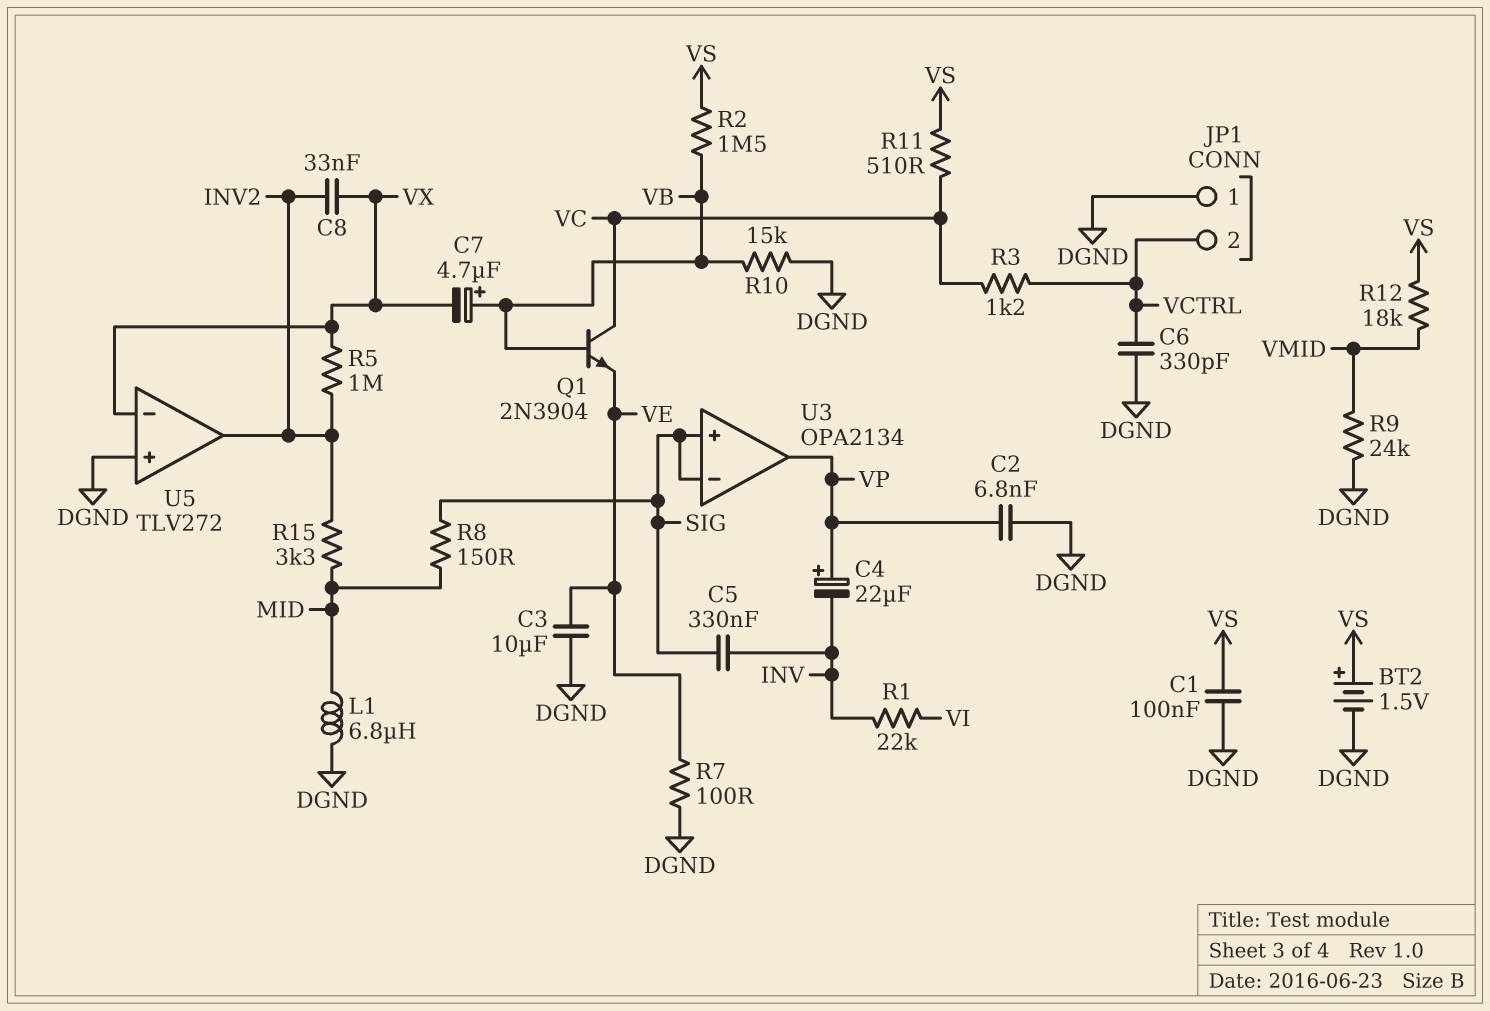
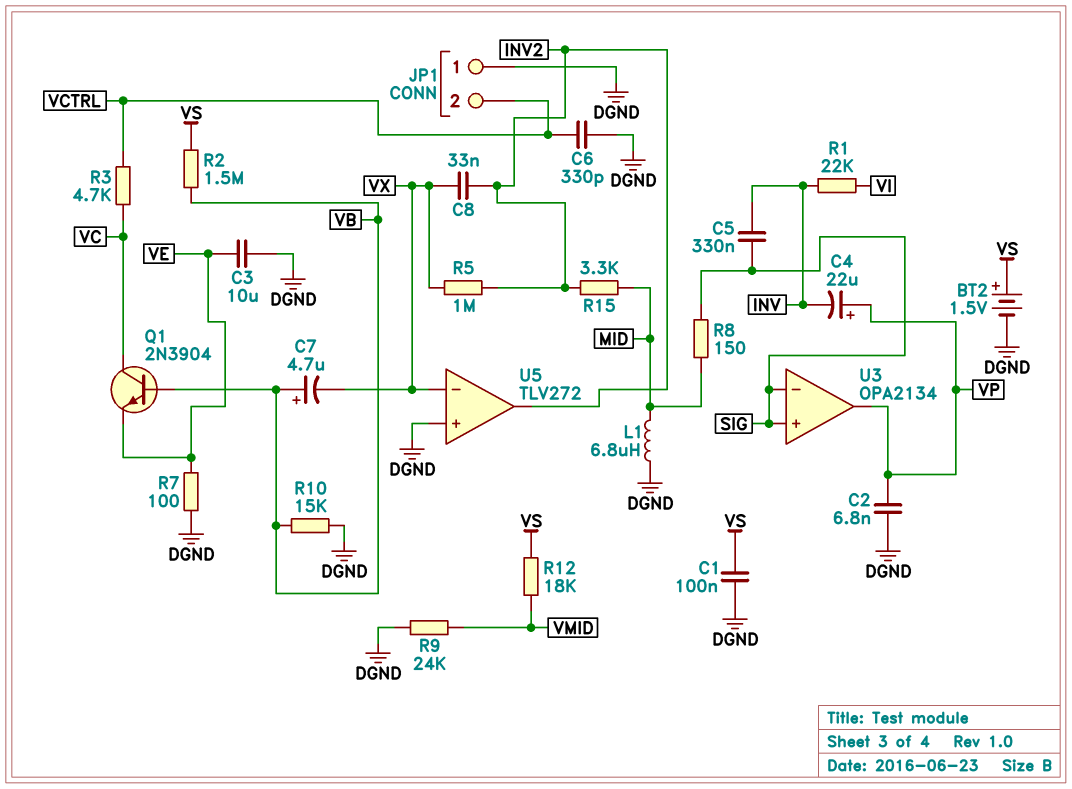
R3: 1.2k (VC, VCTRL) -> 4.7k (VC, VCTRL)
R11: 510 (VC, VS) -> none

